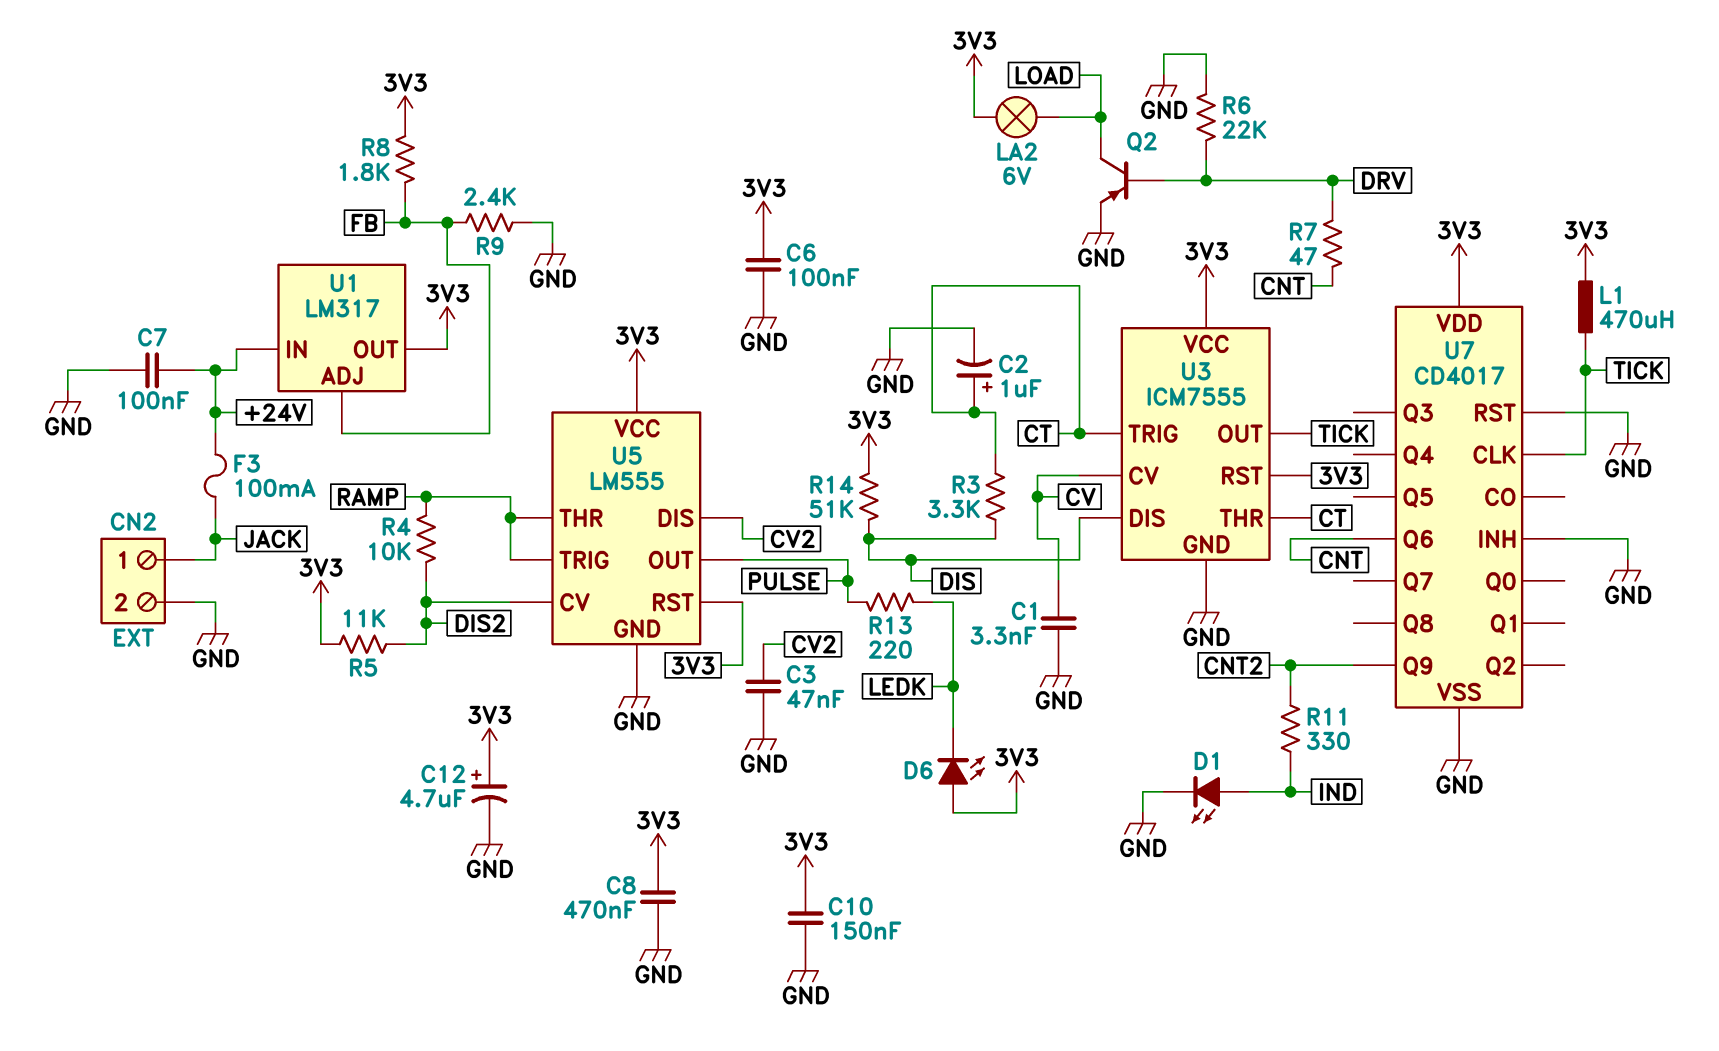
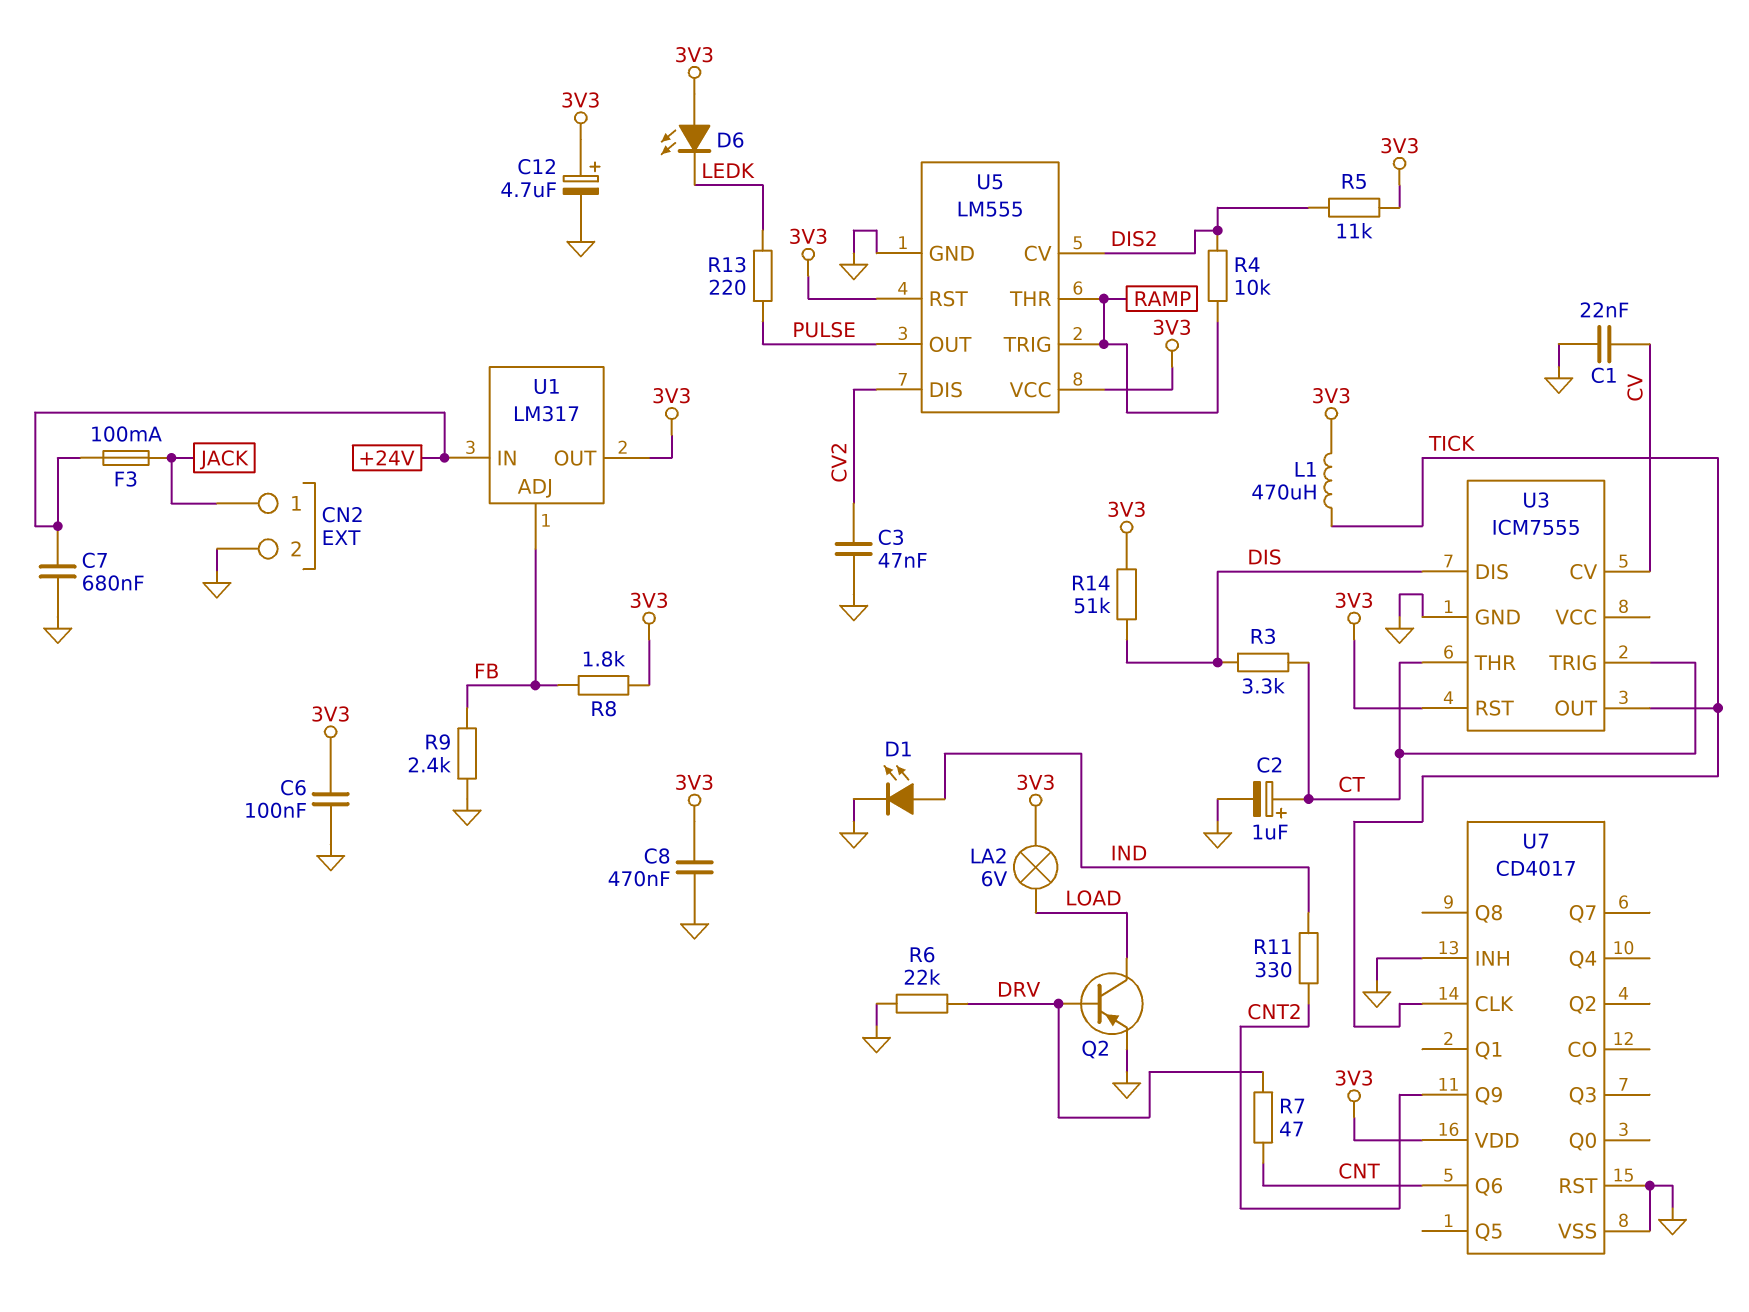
C1: 3.3nF (CV, GND) -> 22nF (CV, GND)
C7: 100nF (+24V, GND) -> 680nF (+24V, GND)
C10: 150nF (3V3, GND) -> none
U3 pin VCC: 3V3 -> none

